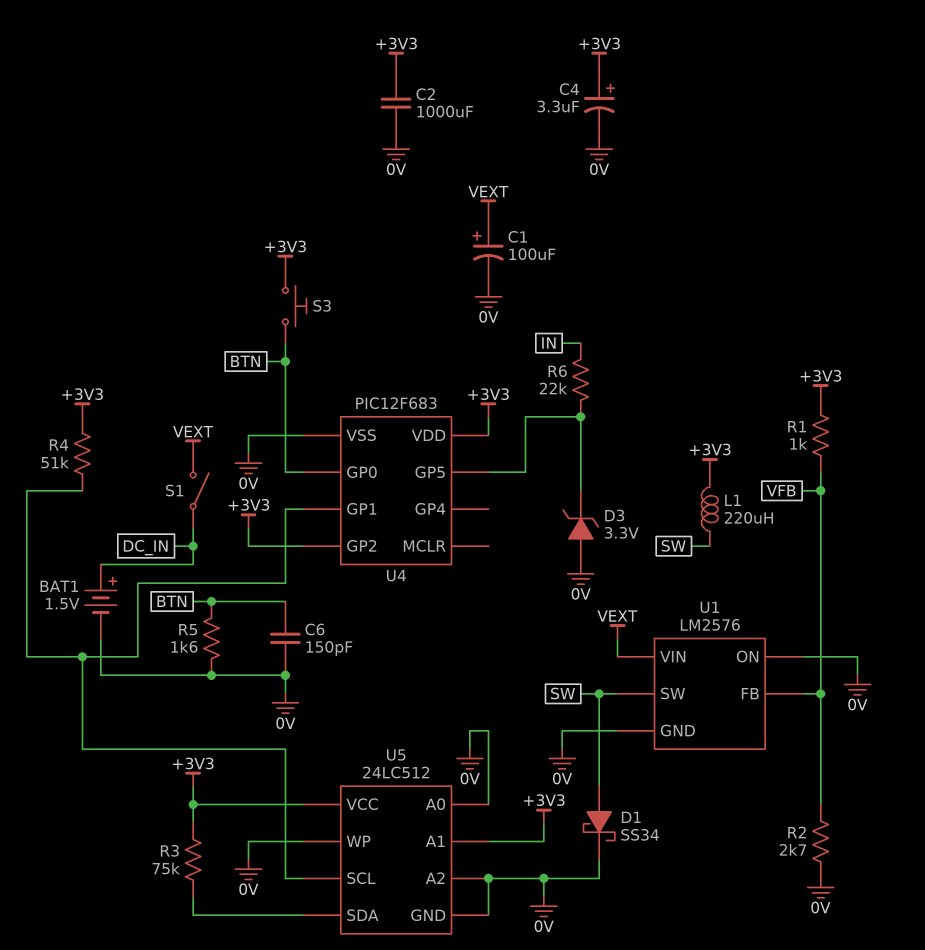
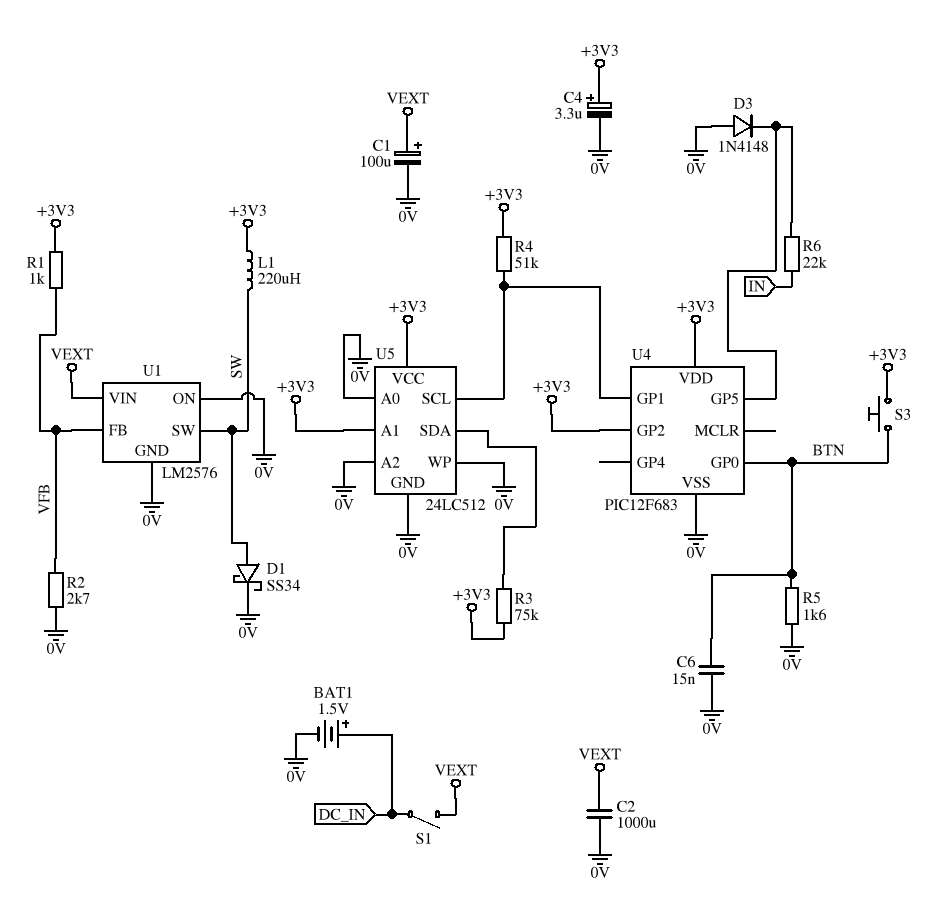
C2: 1000uF (+3V3, 0V) -> 1000uF (0V, VEXT)
C6: 150pF (0V, BTN) -> 15nF (0V, BTN)
D3: zener 3.3V (A 0V, K U4/GP5) -> diode 1N4148 (A 0V, K U4/GP5)

